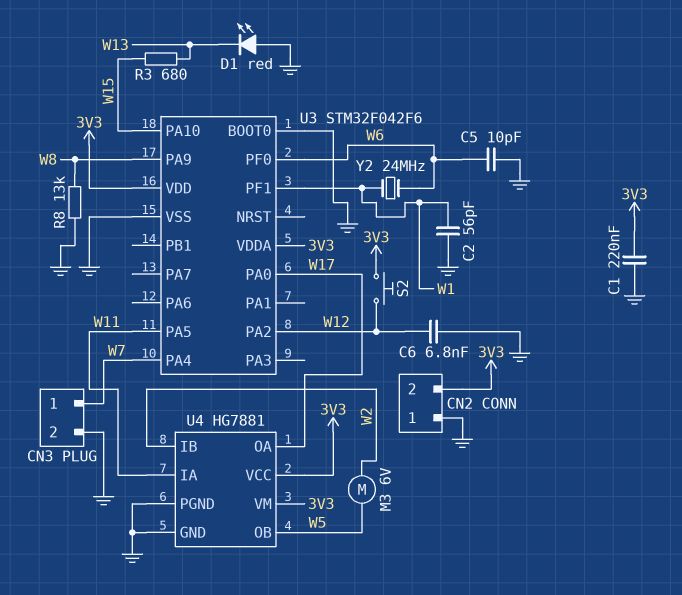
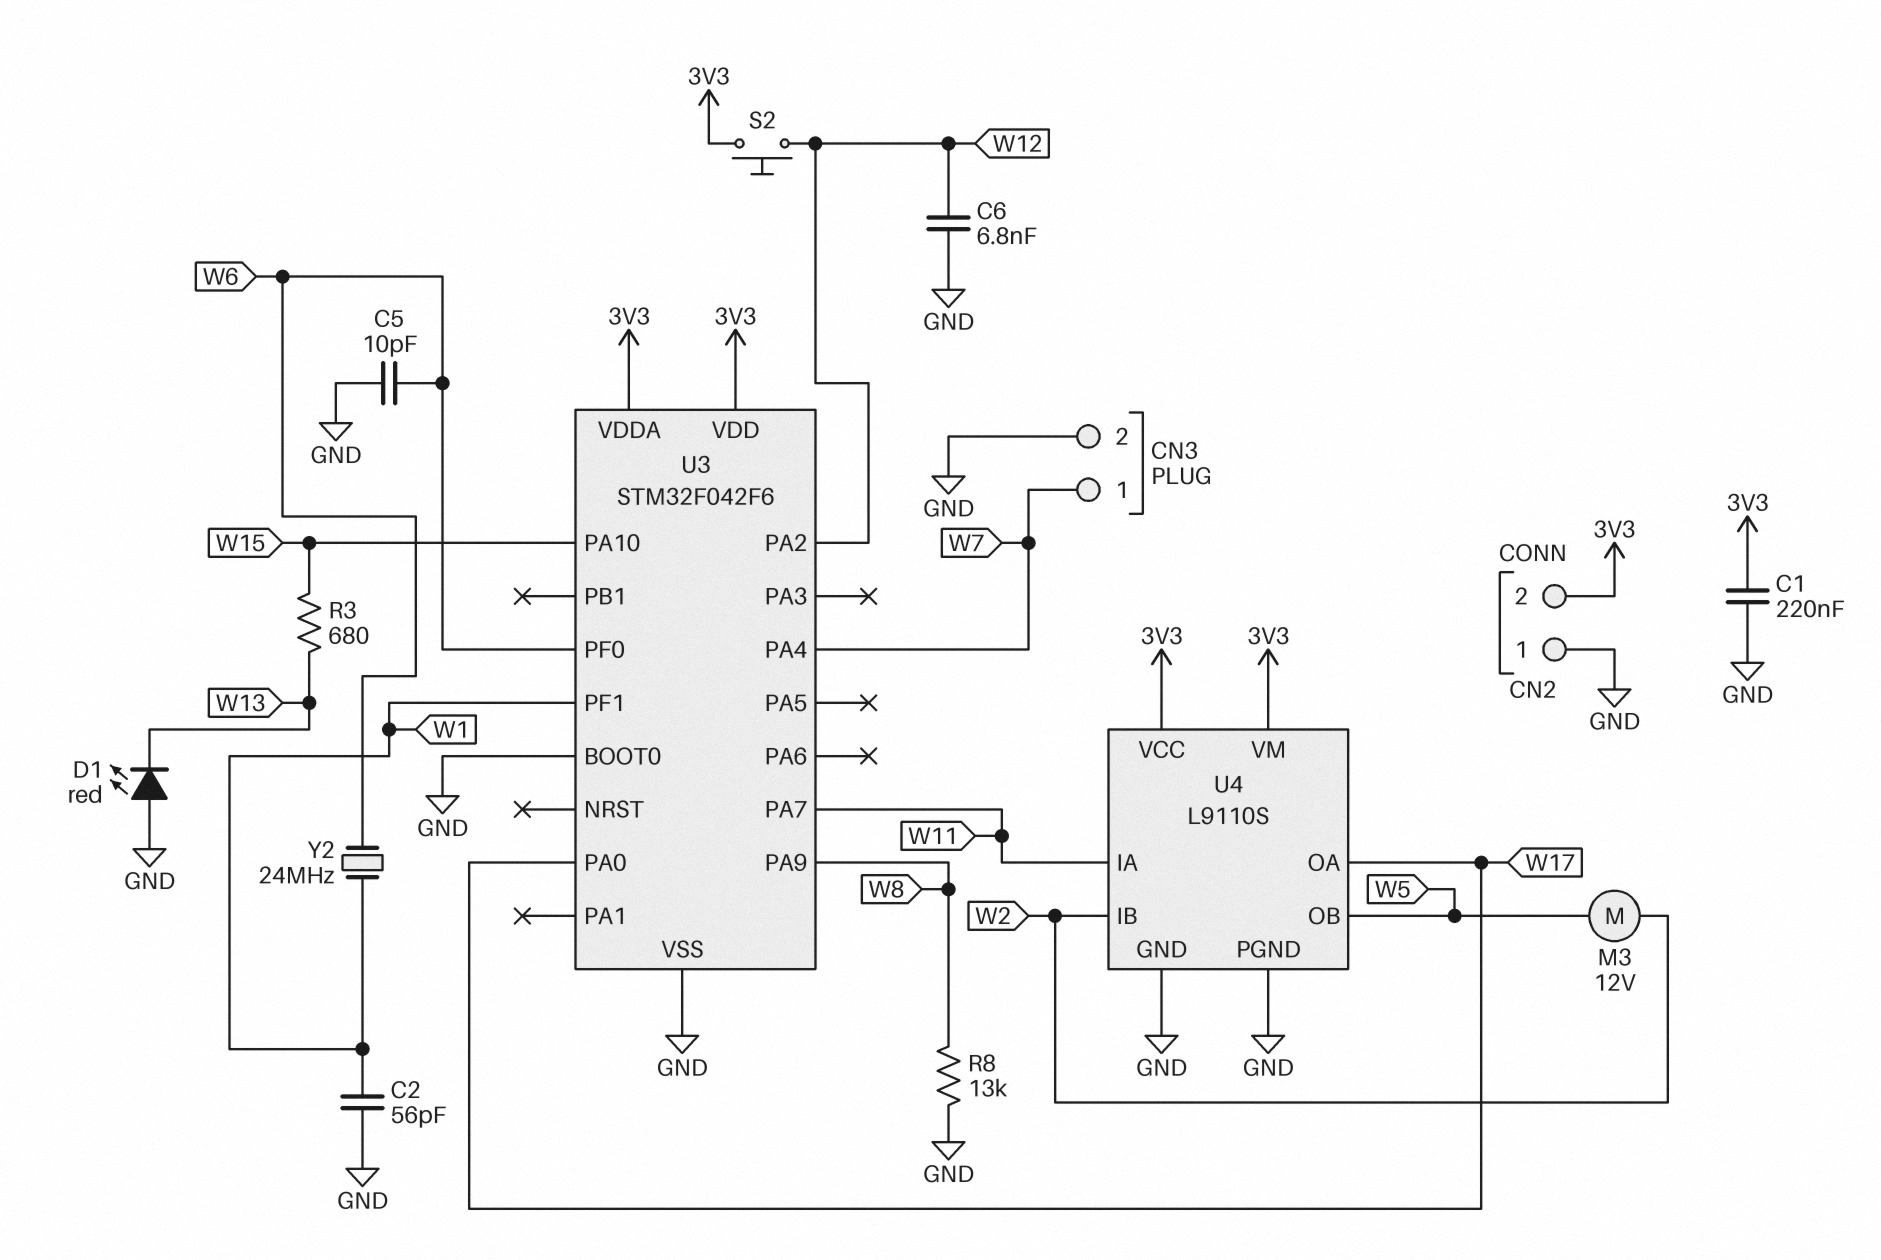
M3: motor 6V (W2, W5) -> motor 12V (W2, W5)
U3 pin PA5: W11 -> none
U3 pin PA7: none -> W11
U4: HG7881 -> L9110S

